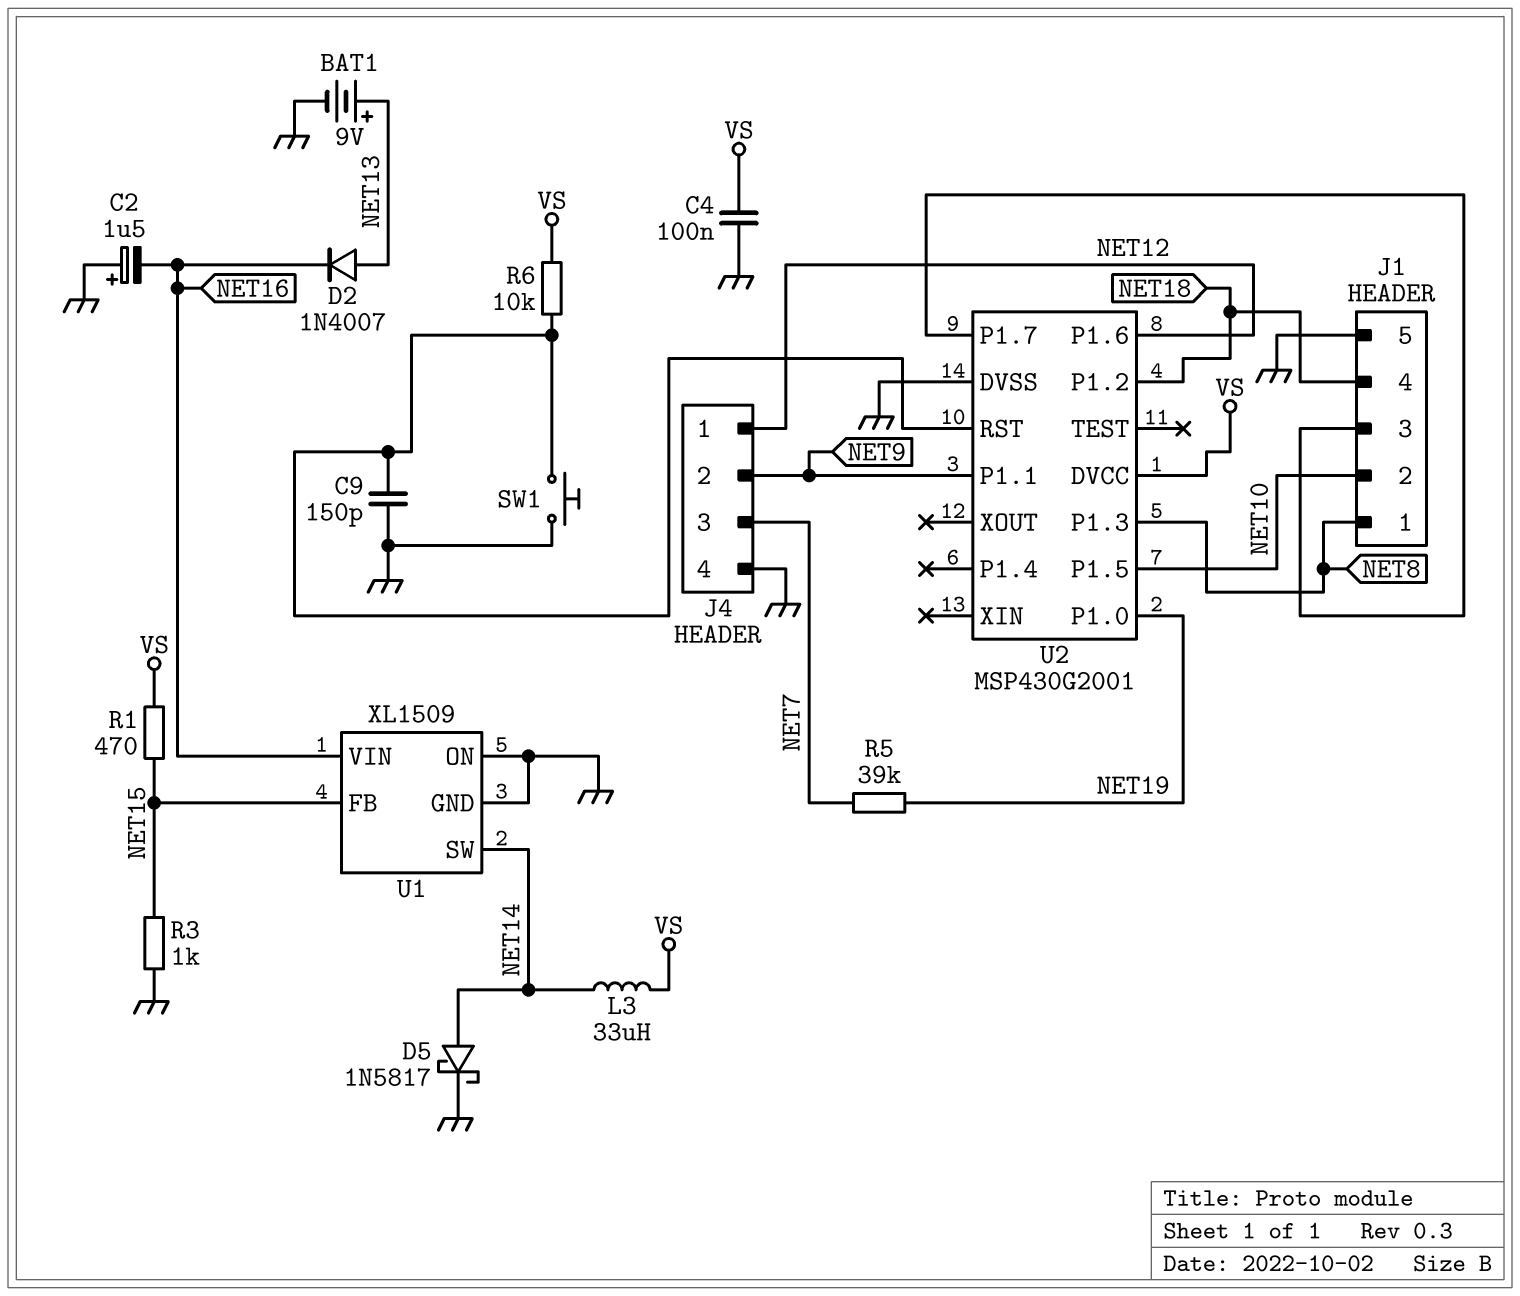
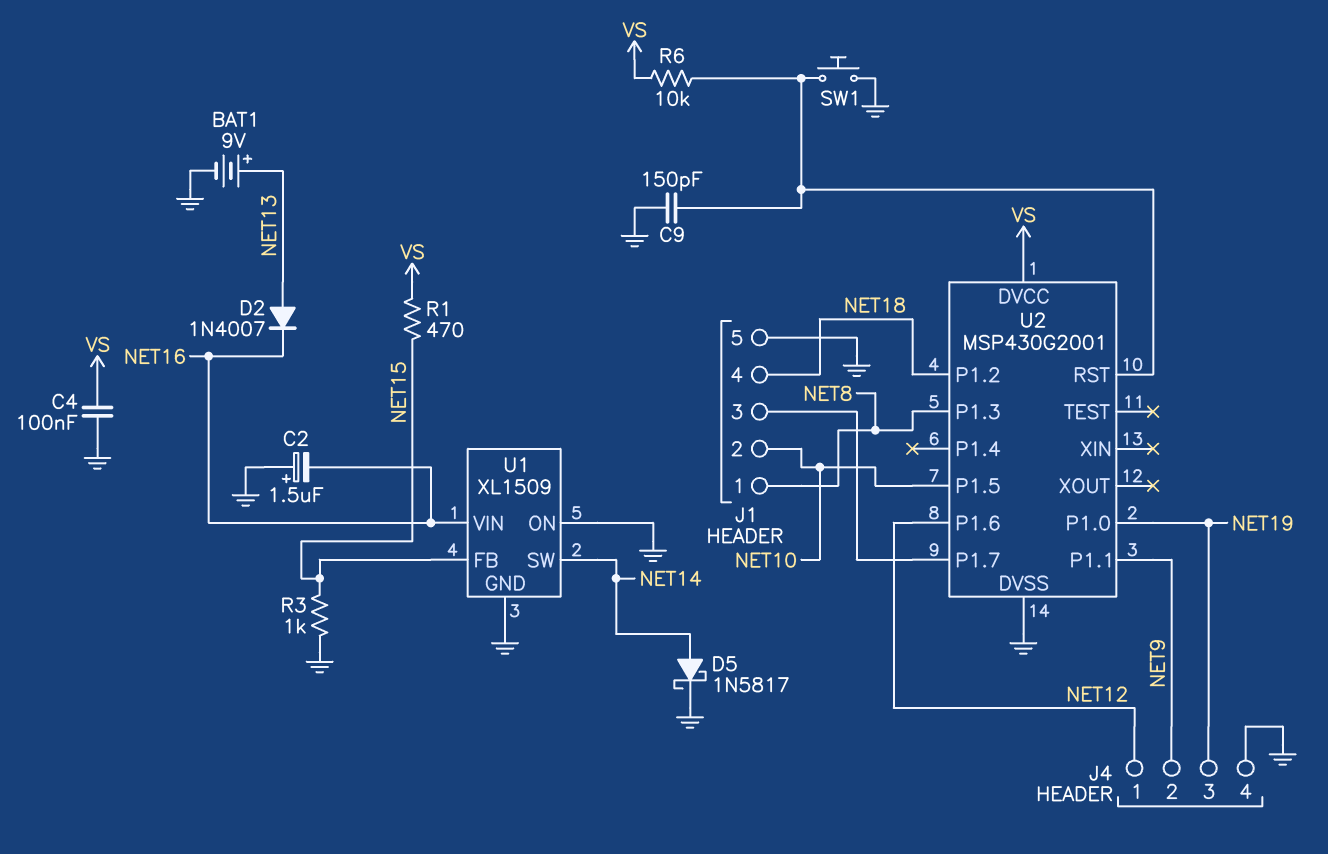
J4 pin 3: NET7 -> NET19
L3: 33uH (NET14, VS) -> none
R5: 39k (NET7, NET19) -> none

